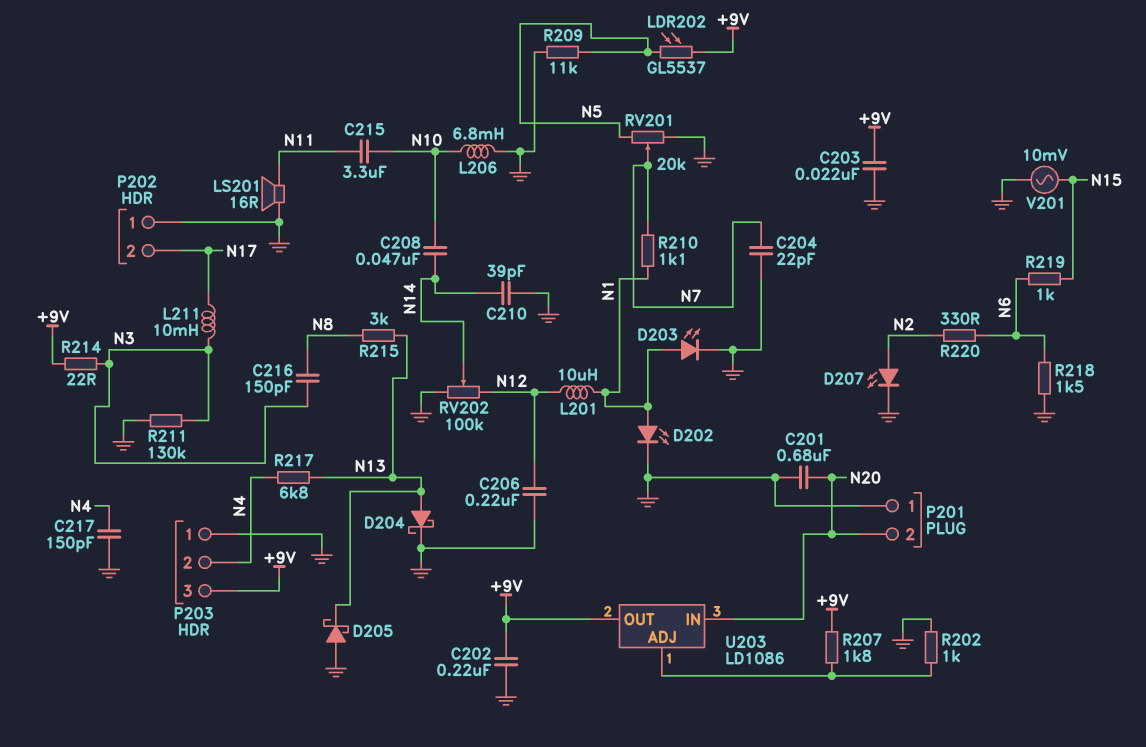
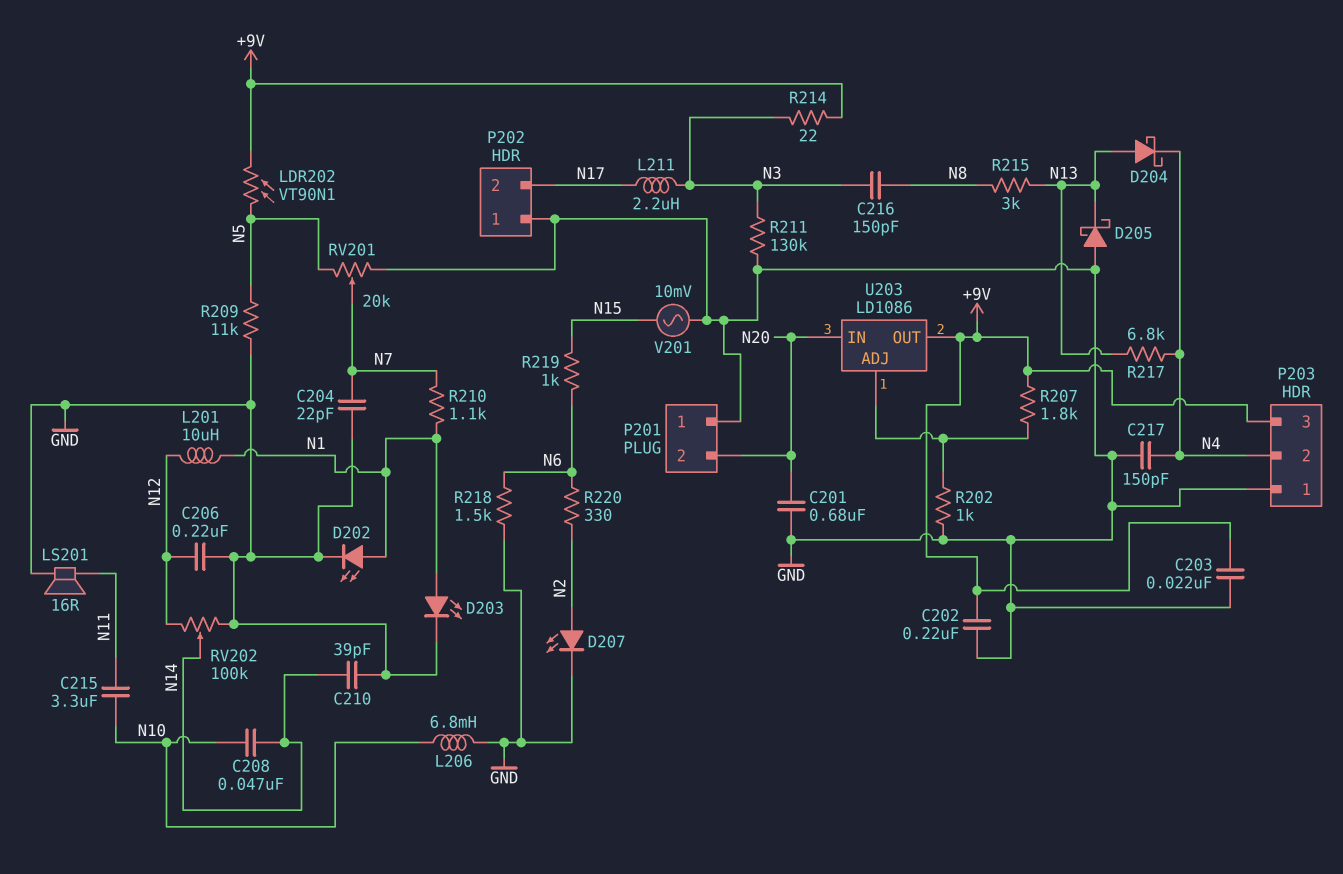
D204: schottky (A N13, K GND) -> schottky (A N13, K N4)
L211: 10mH (N3, N17) -> 2.2uH (N3, N17)
LDR202: GL5537 (+9V, N5) -> VT90N1 (+9V, N5)

